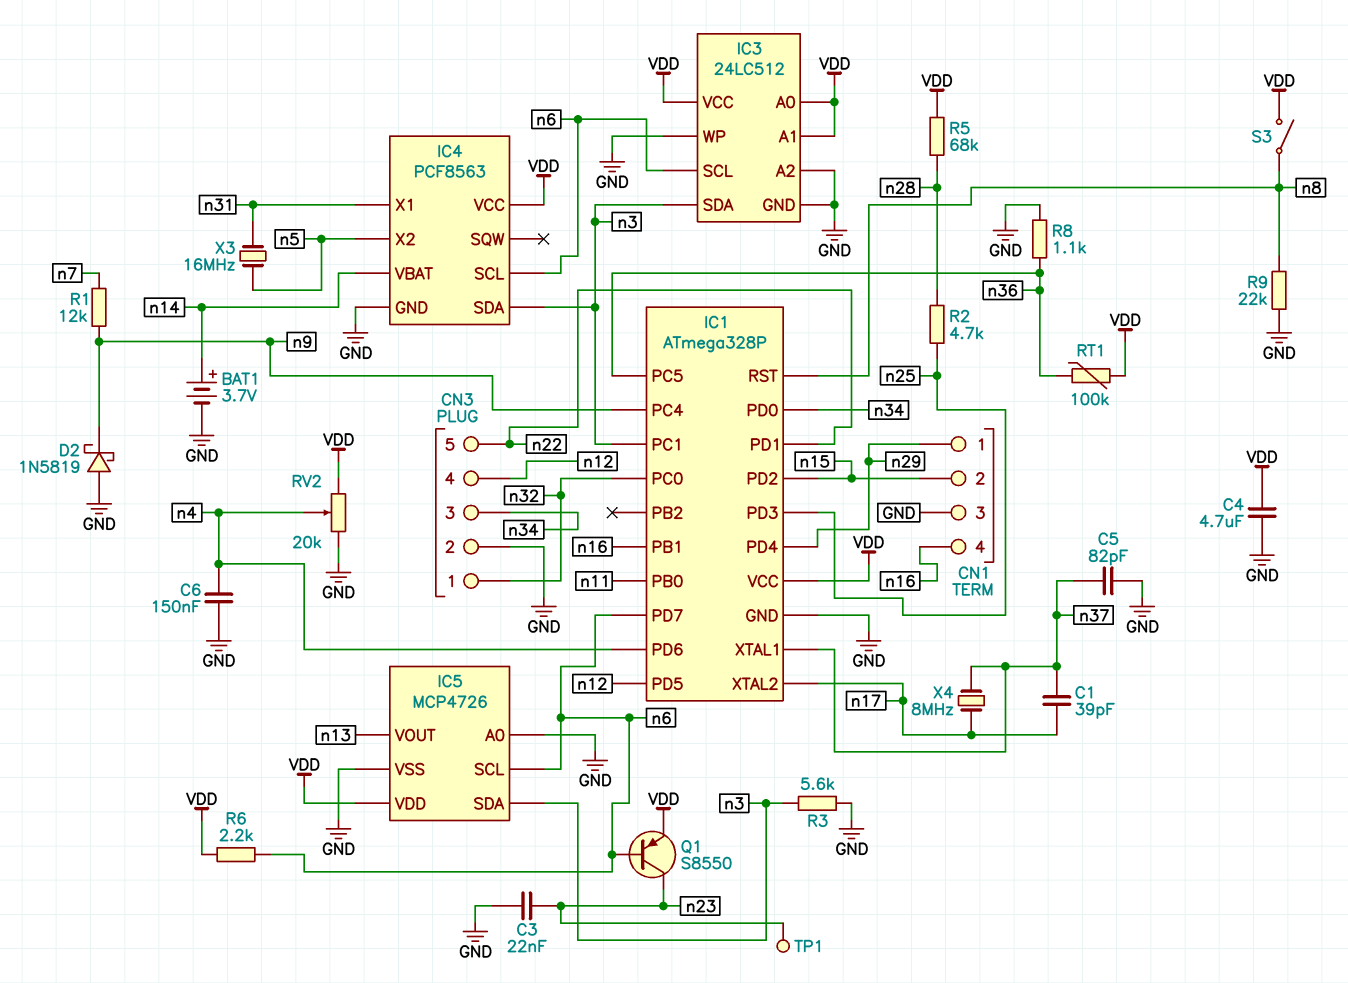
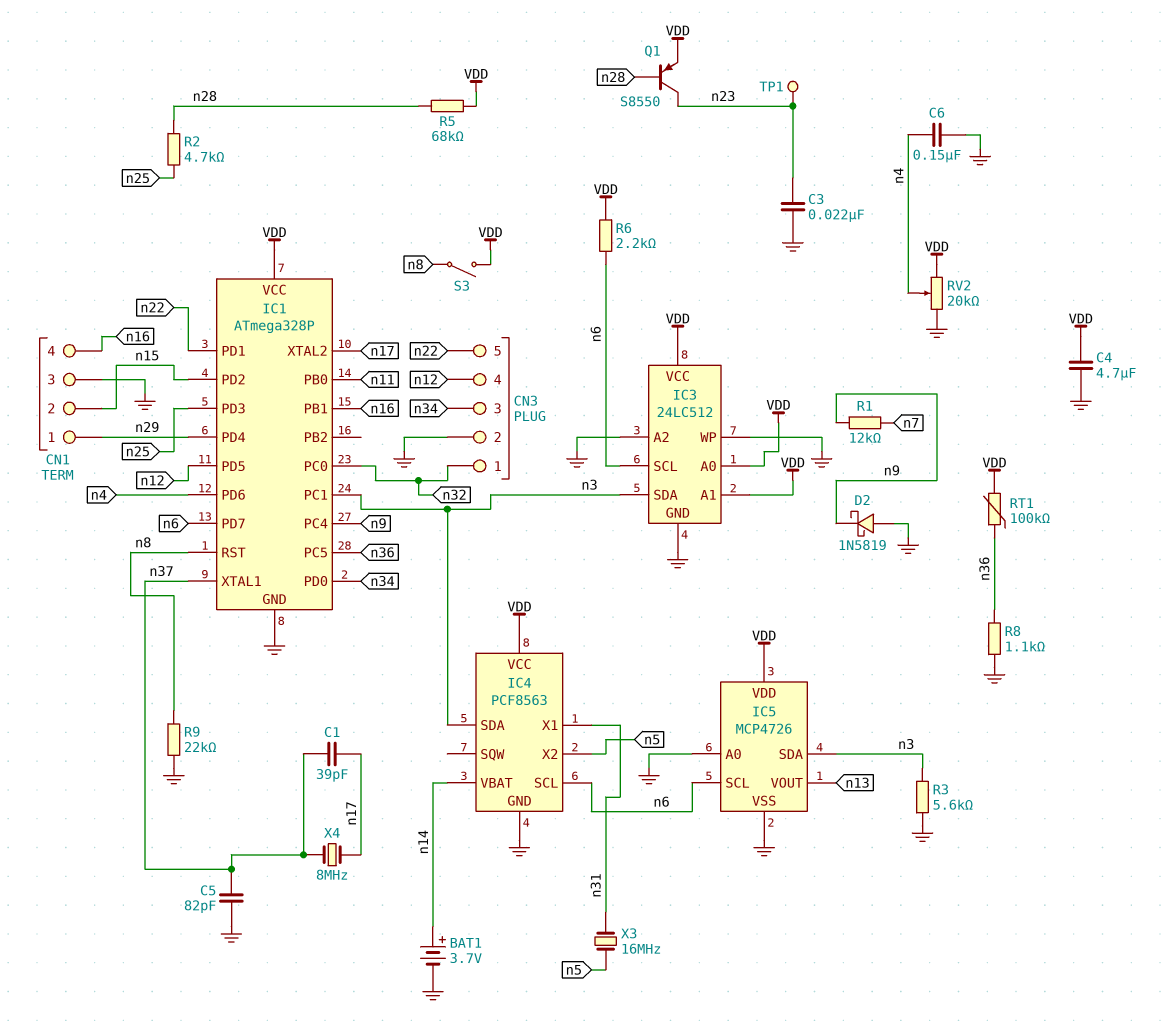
Q1: PNP S8550 (B n6, C n23, E VDD) -> PNP S8550 (B n28, C n23, E VDD)

